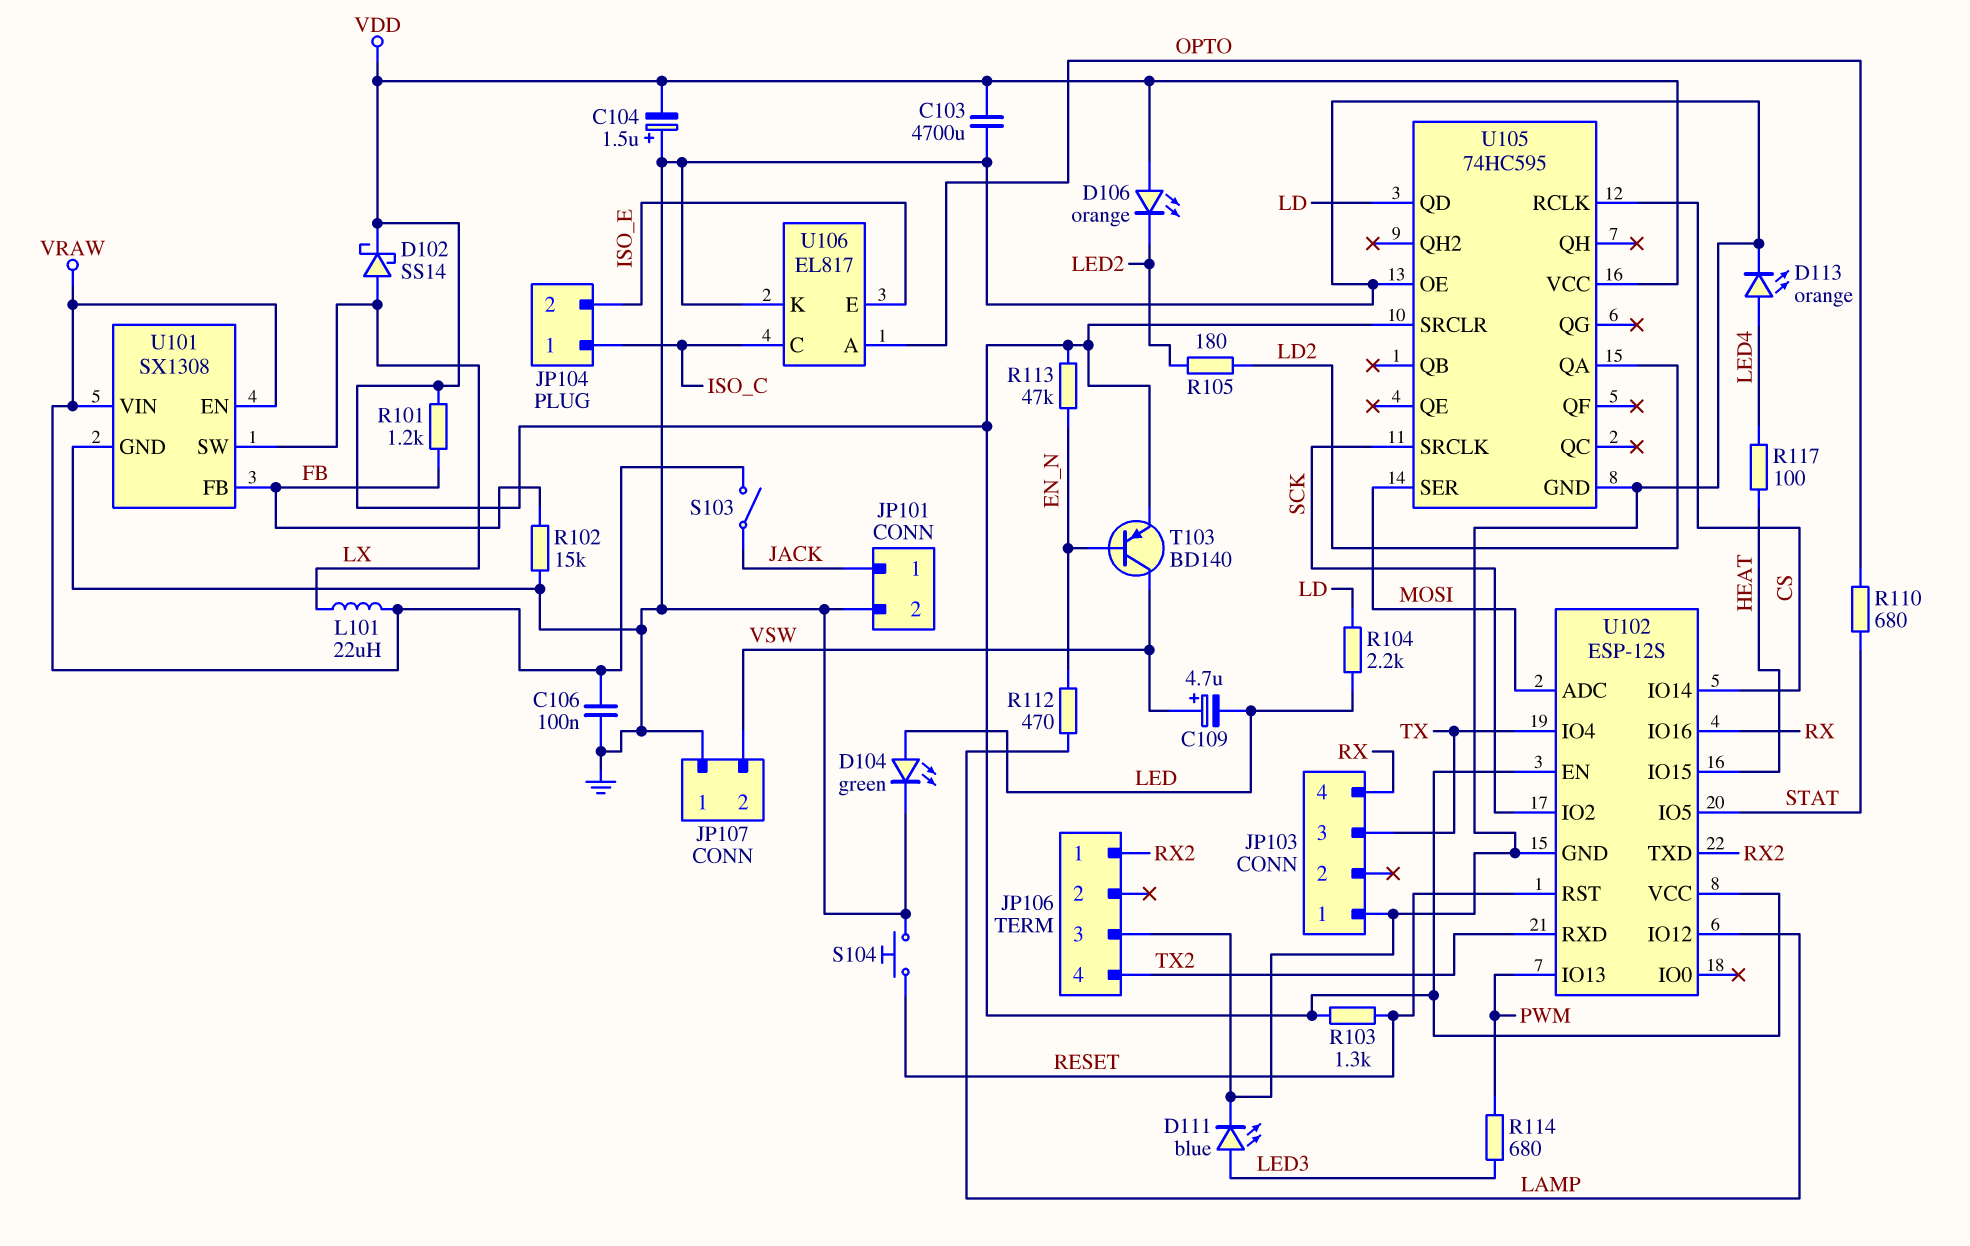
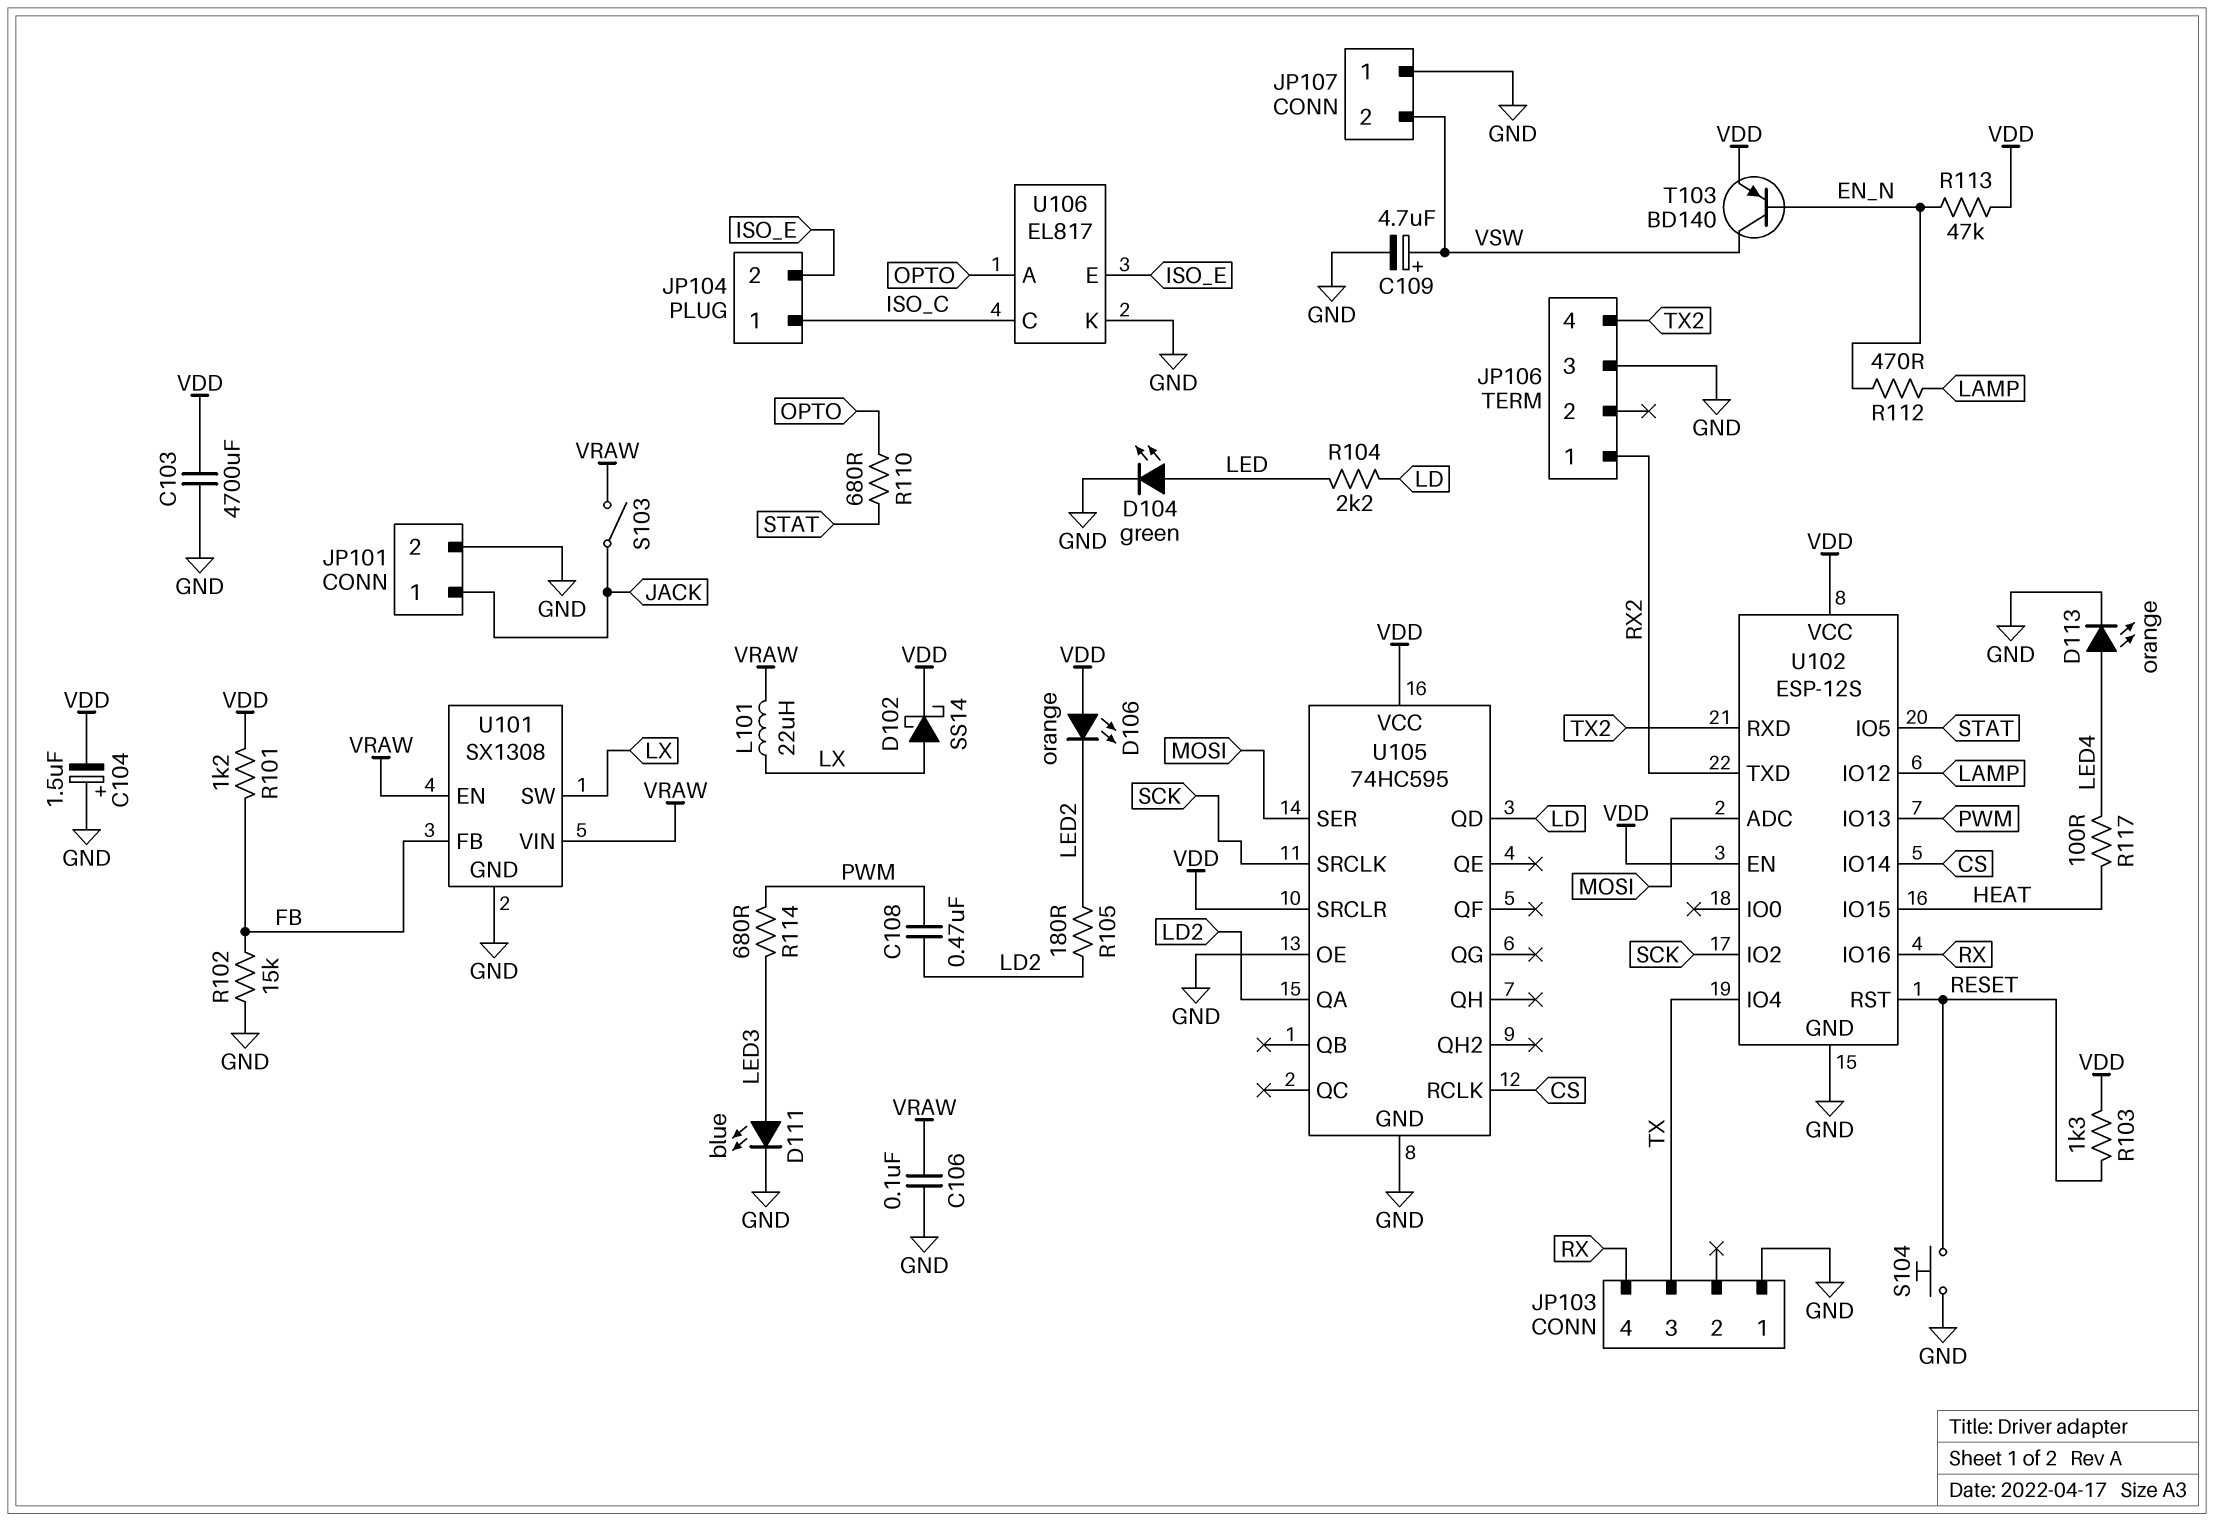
C108: none -> 470nF (LD2, PWM)
C109: 4.7uF (plus VSW, minus LED) -> 4.7uF (plus VSW, minus GND)

